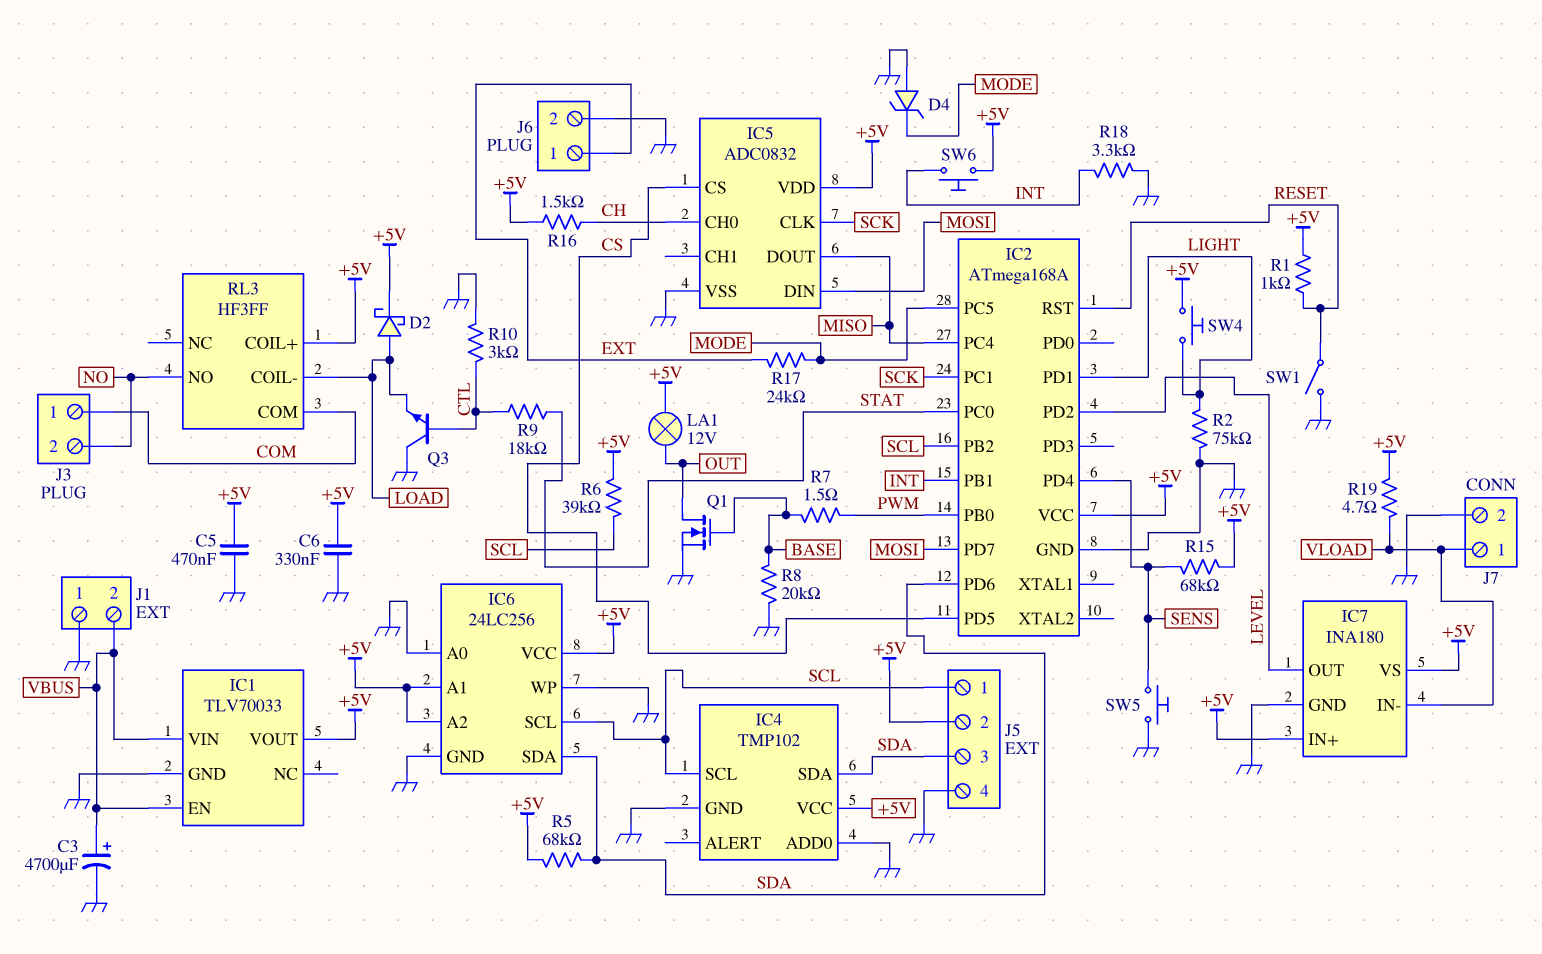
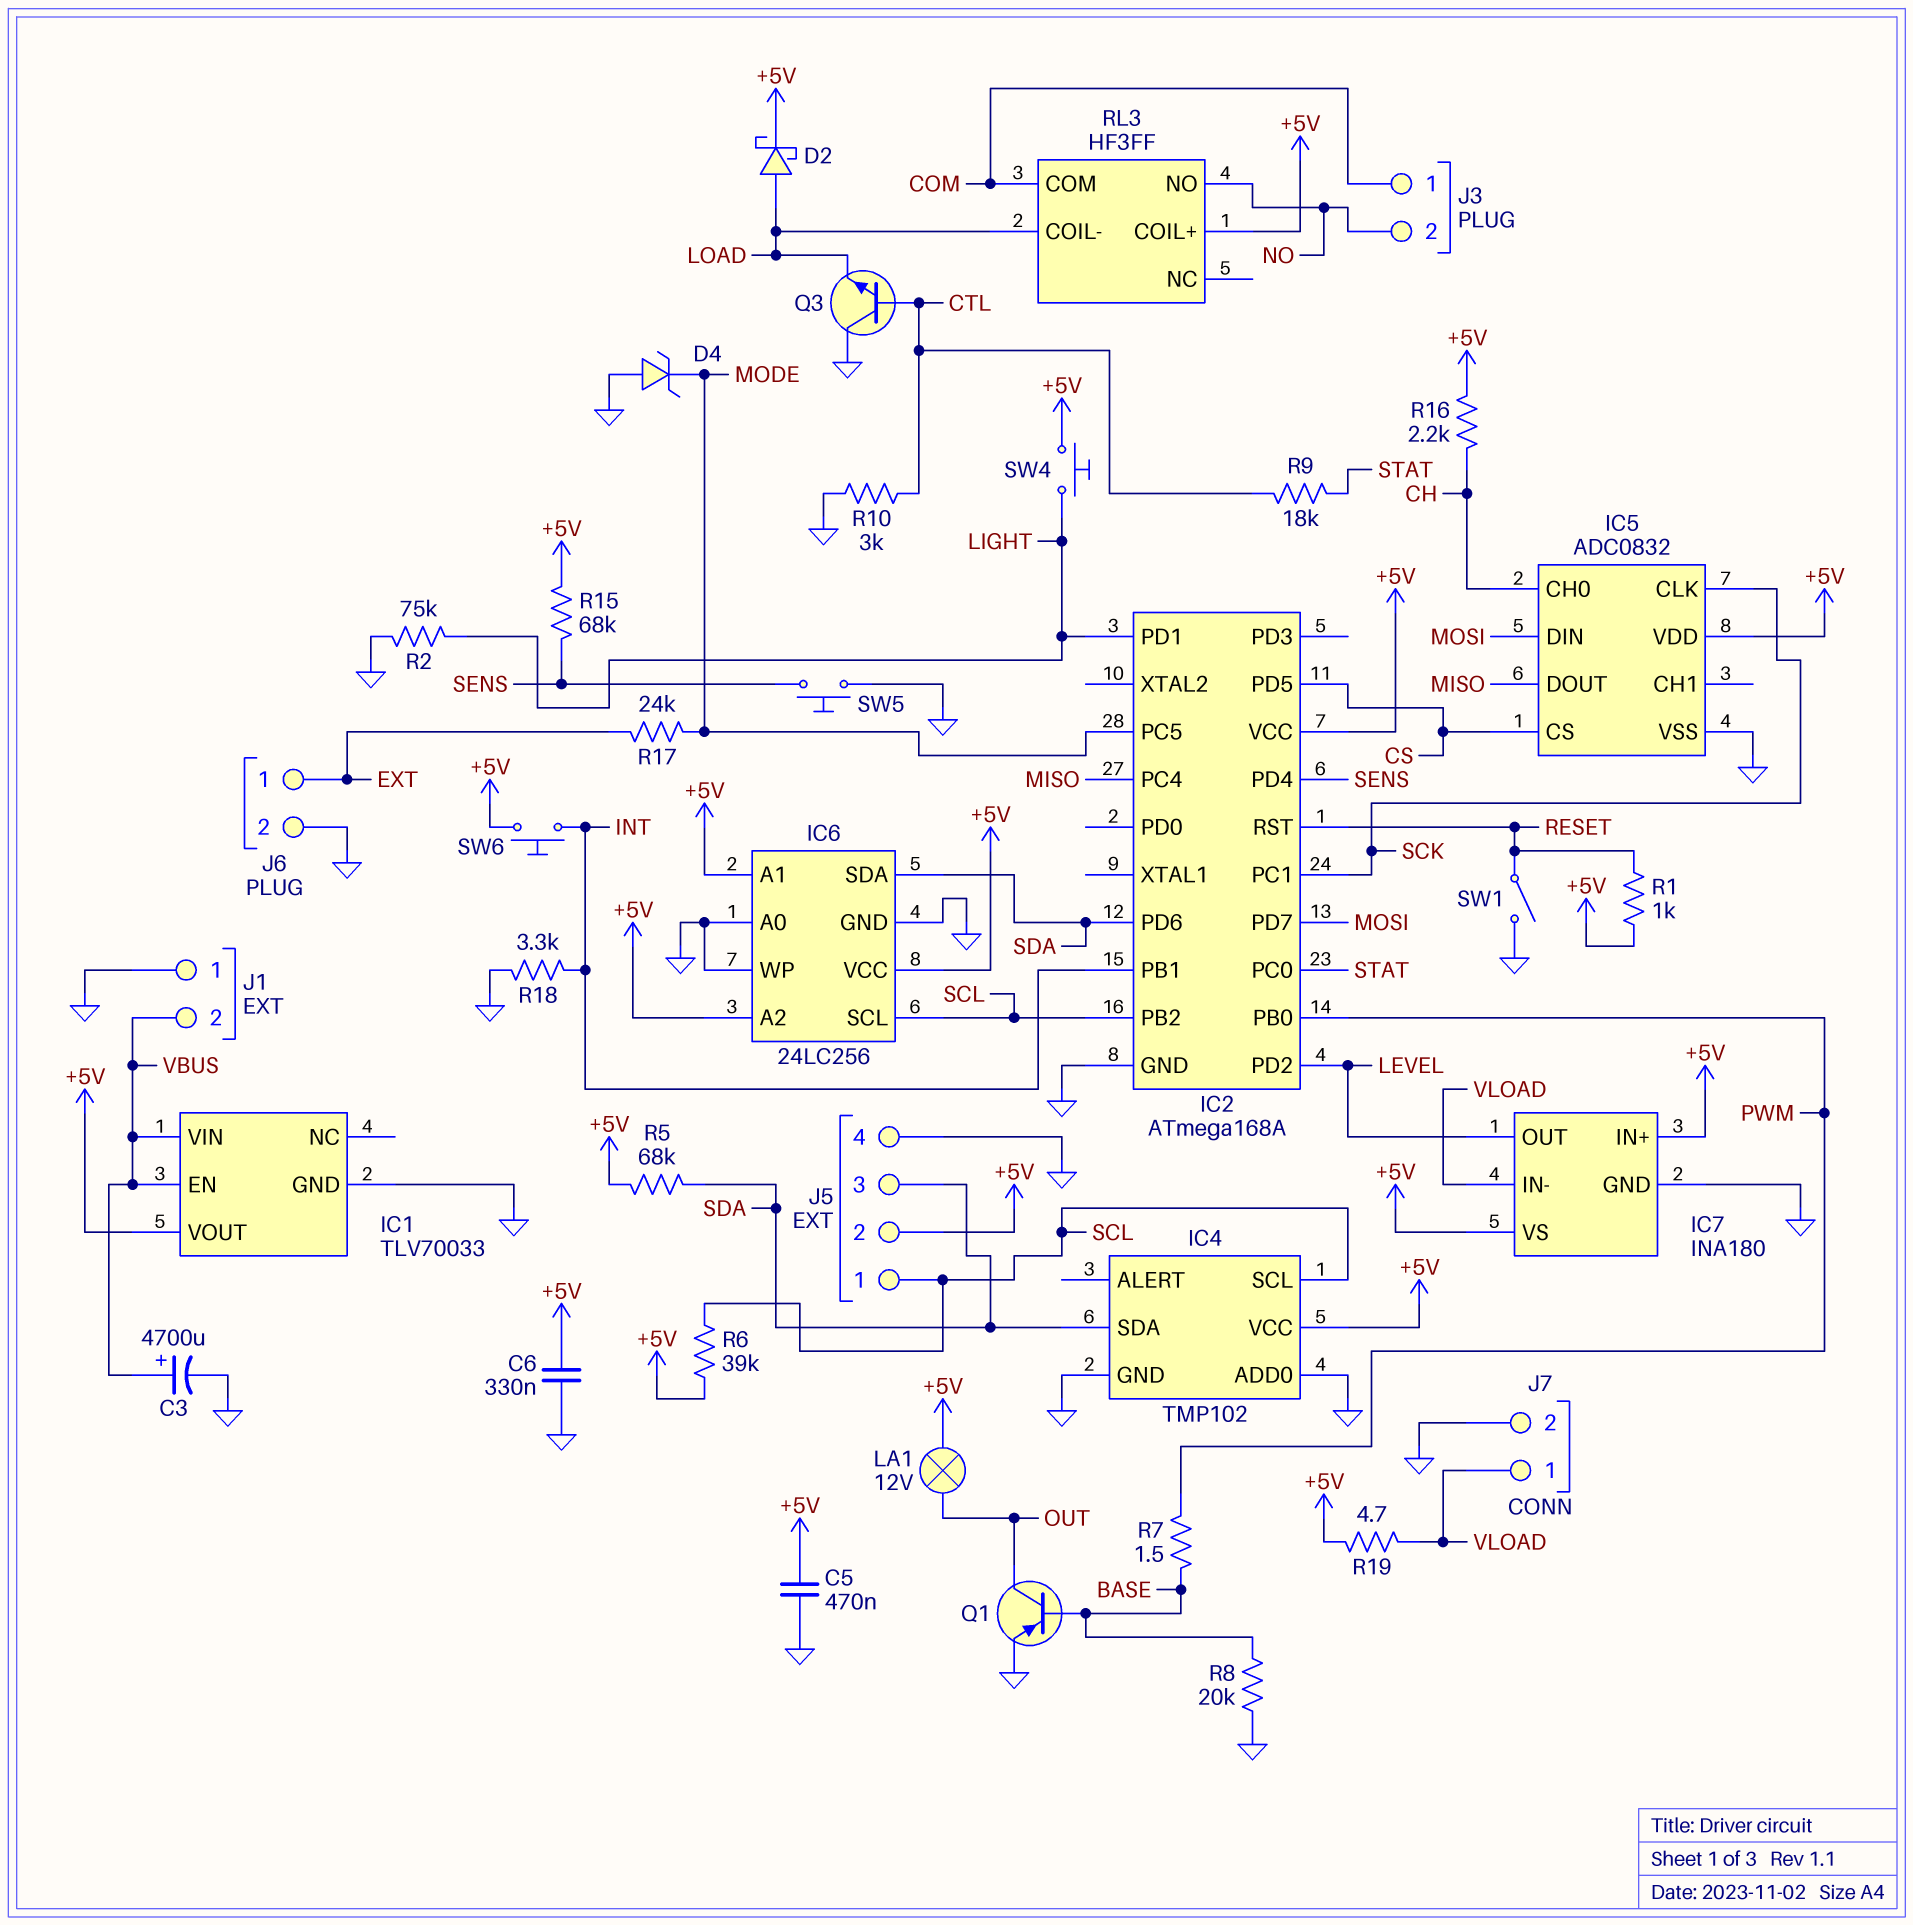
Q1: NMOS (G BASE, D OUT, S GND) -> PNP (B BASE, C OUT, E GND)
R16: 1.5k (+5V, CH) -> 2.2k (+5V, CH)

